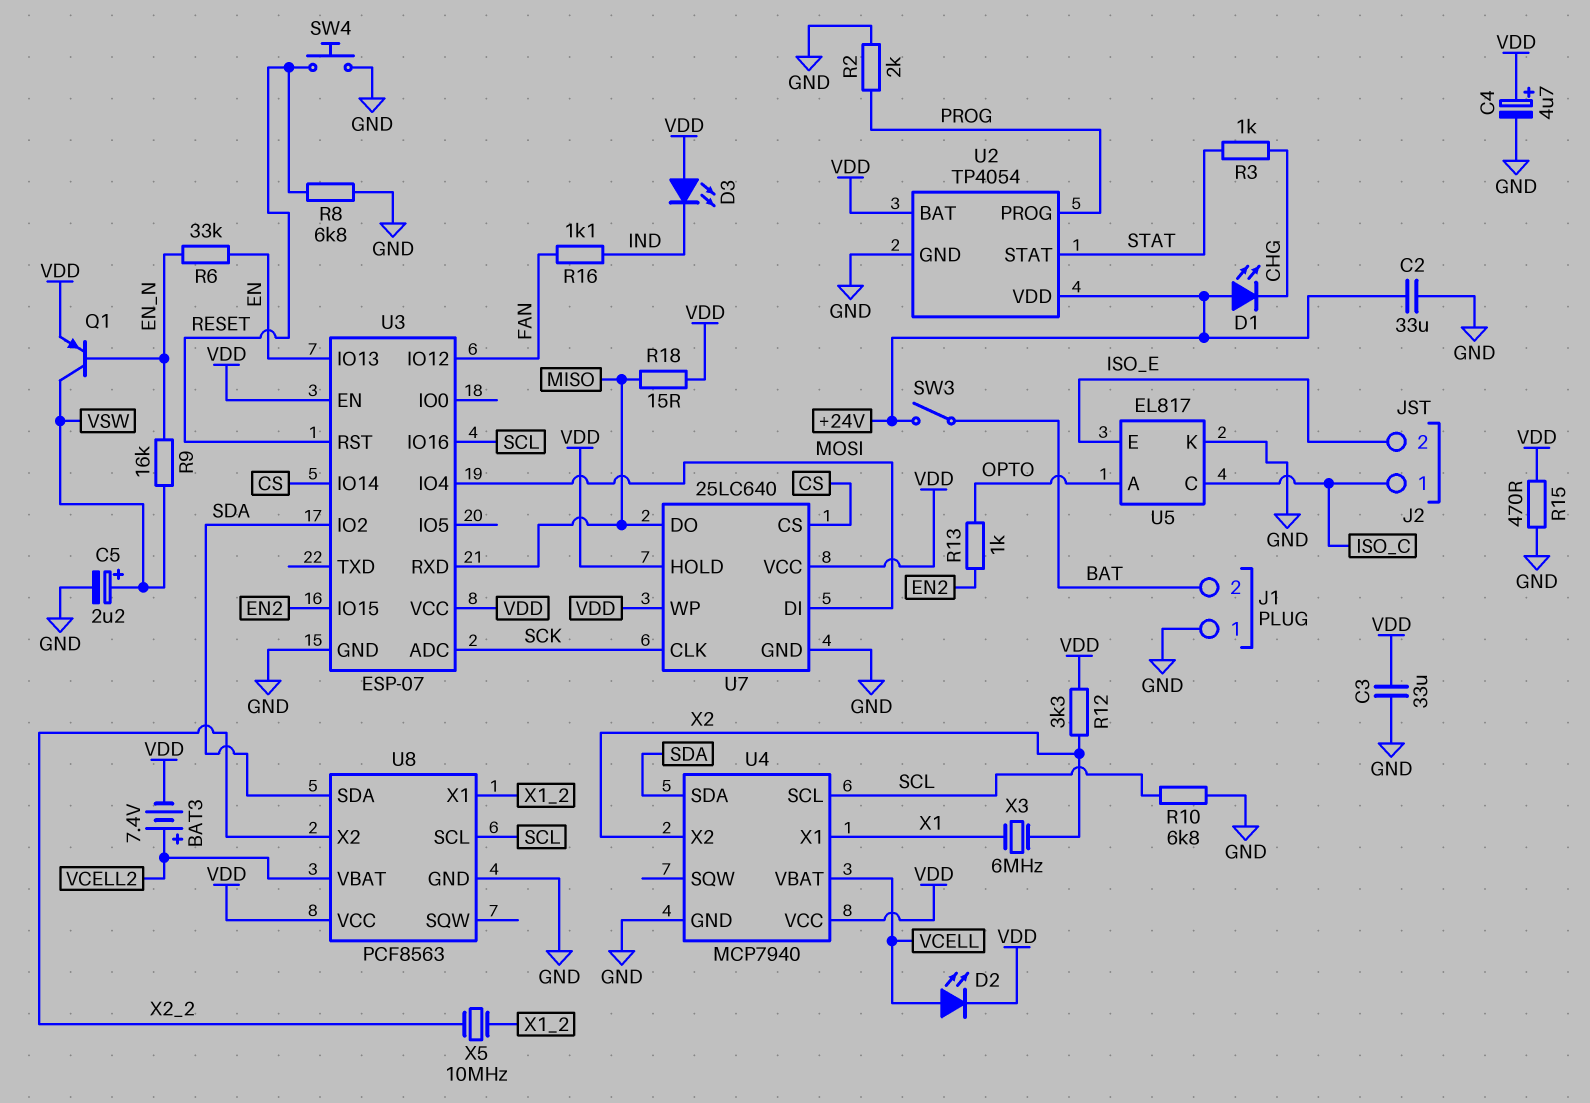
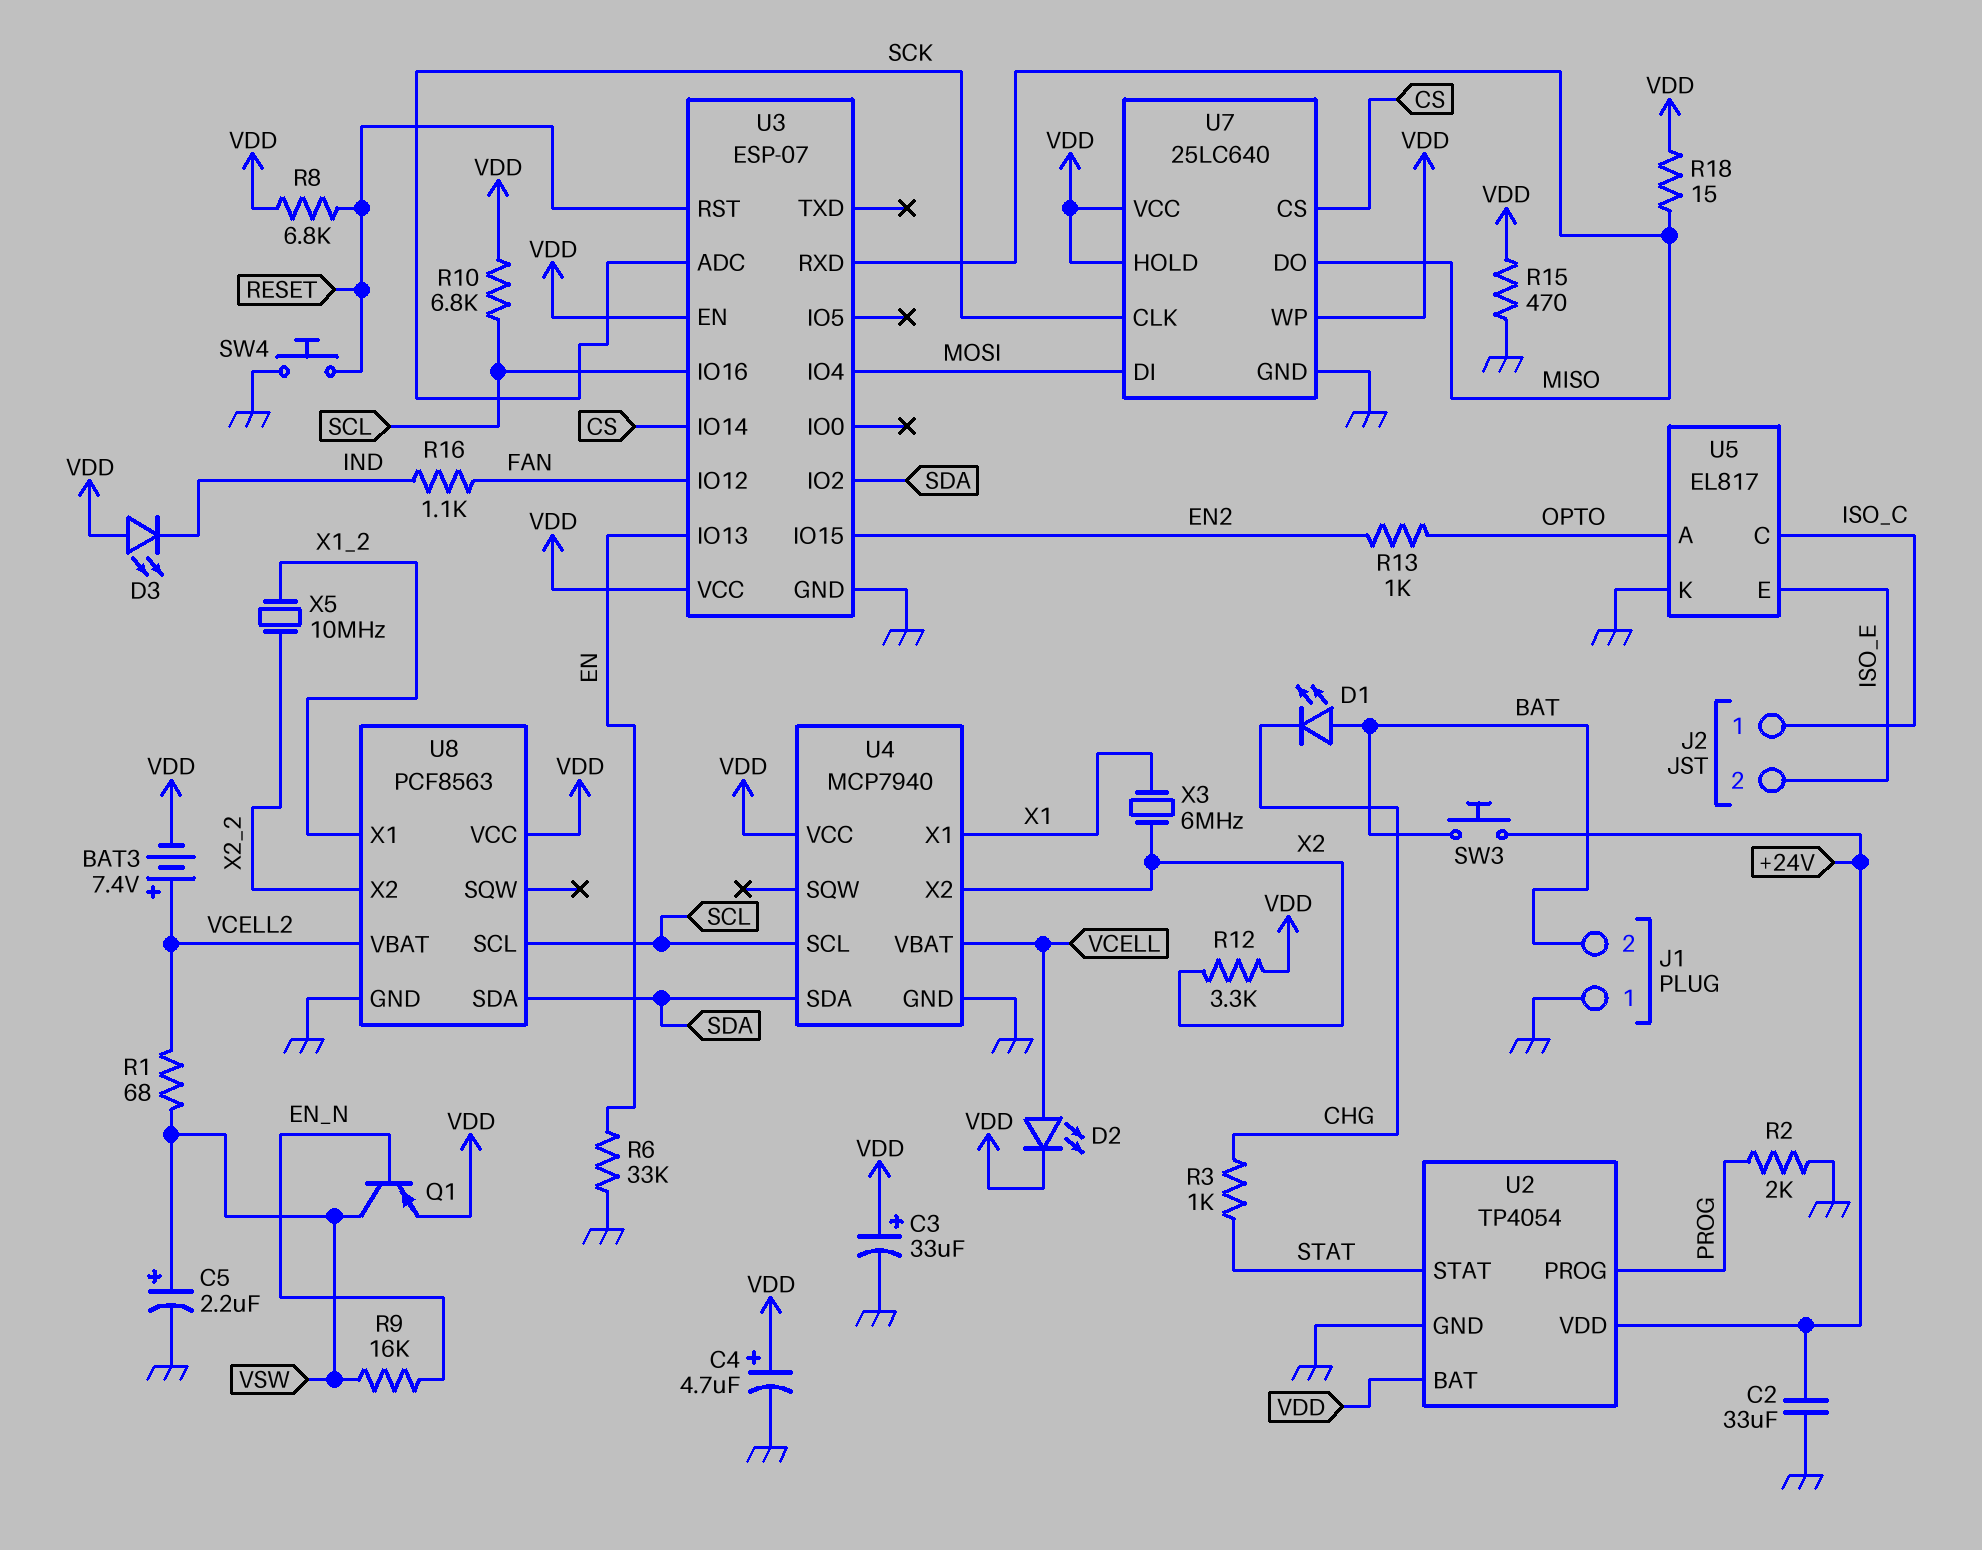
C3: 33uF (GND, VDD) -> 33uF (plus VDD, minus GND)
D1: LED (A +24V, K CHG) -> LED (A BAT, K CHG)
R1: none -> 68 (VCELL2, VSW)
R6: 33k (EN, EN_N) -> 33k (EN, GND)
R8: 6.8k (GND, RESET) -> 6.8k (RESET, VDD)
R10: 6.8k (GND, SCL) -> 6.8k (SCL, VDD)
SW3: switch (+24V, BAT) -> button (+24V, BAT)

